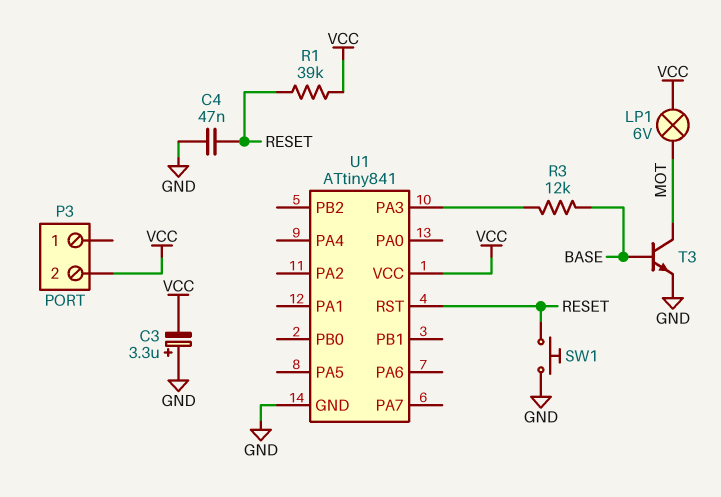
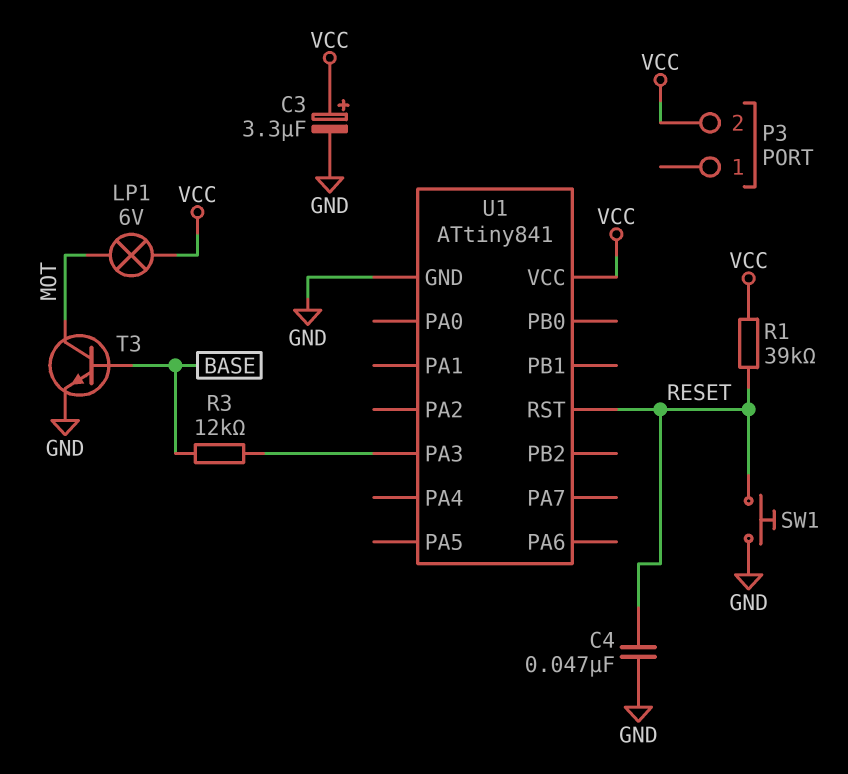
C3: 3.3uF (plus GND, minus VCC) -> 3.3uF (plus VCC, minus GND)

